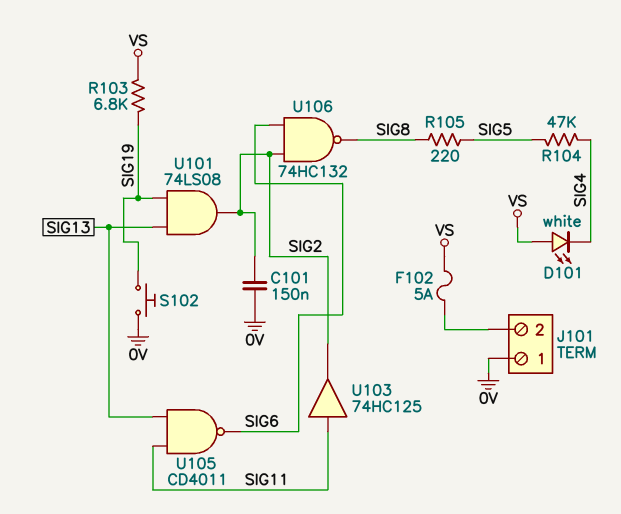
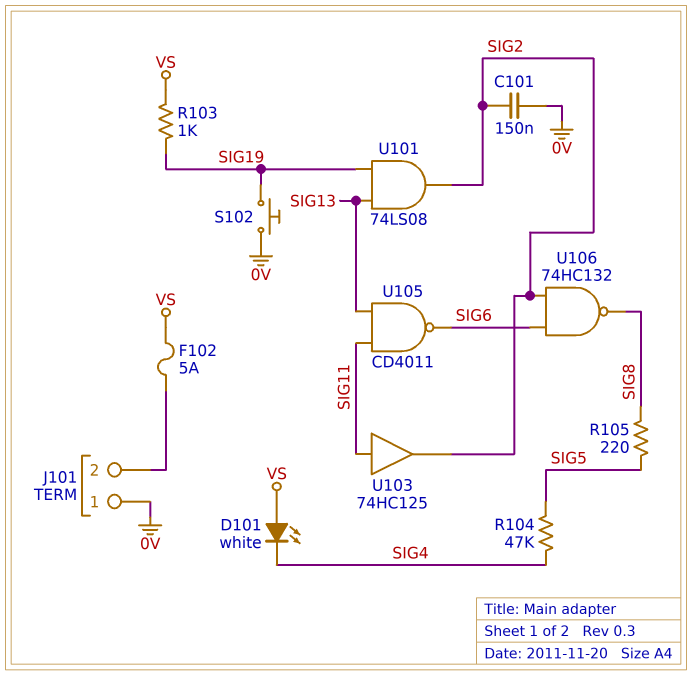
R103: 6.8k (SIG19, VS) -> 1k (SIG19, VS)

